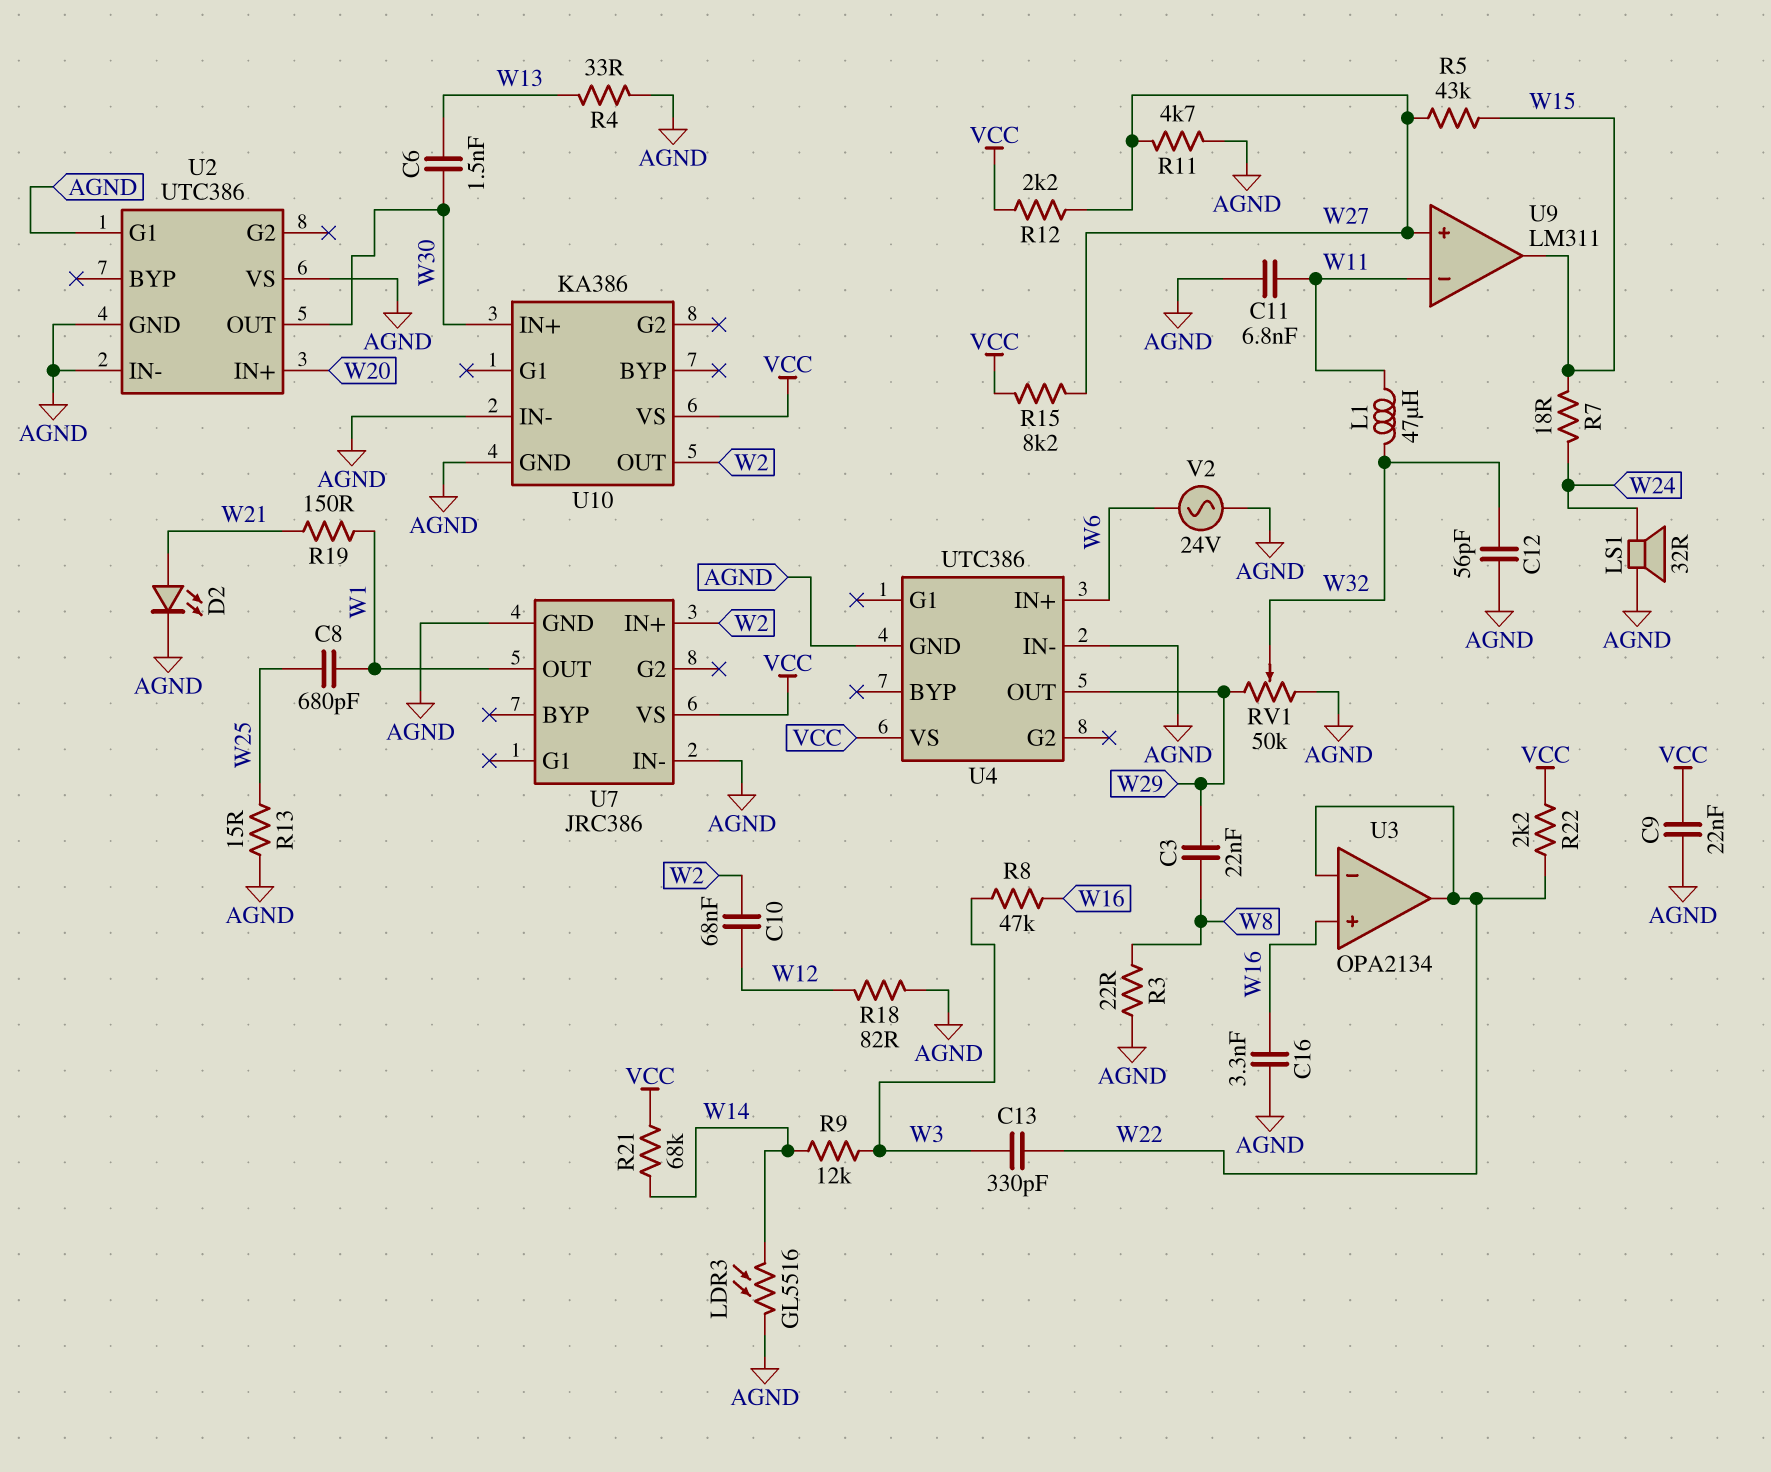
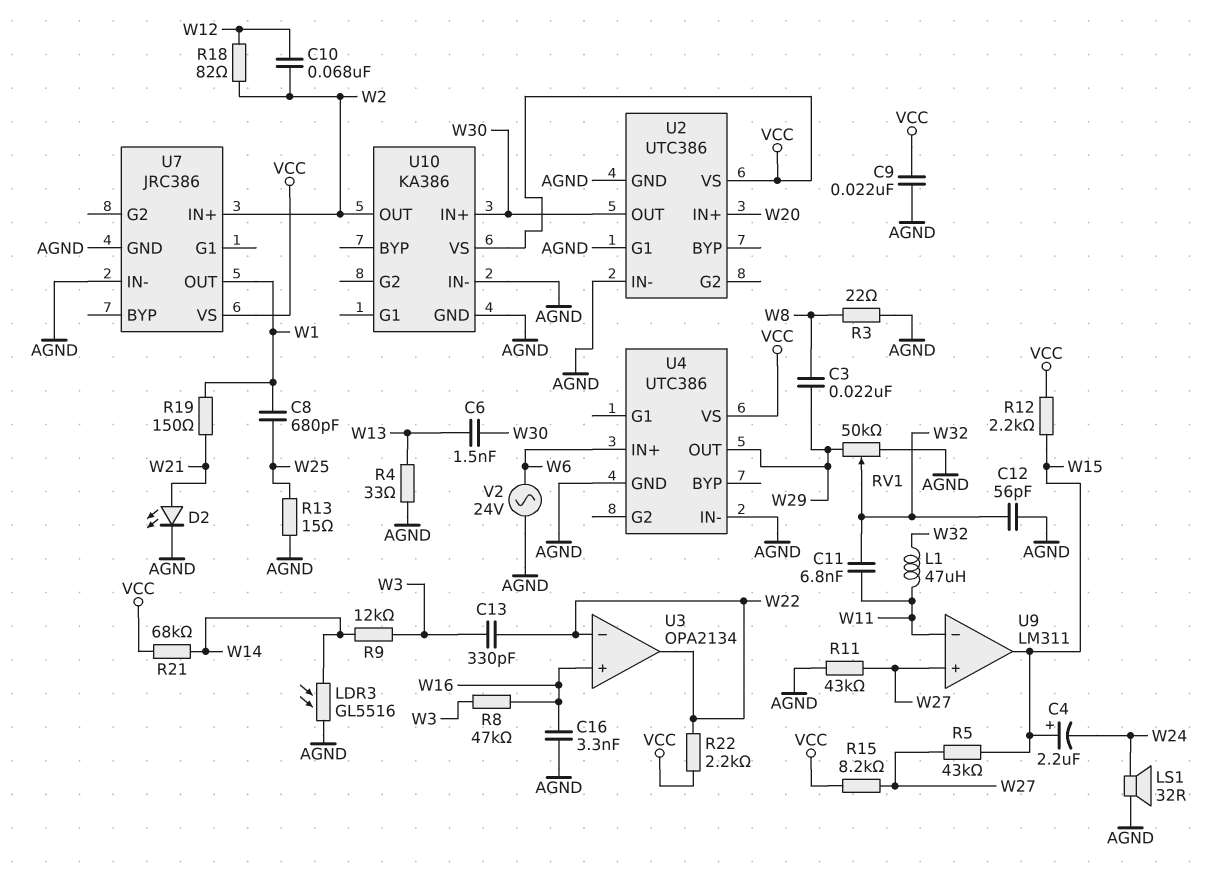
C4: none -> 2.2uF (plus W15, minus W24)
C11: 6.8nF (AGND, W11) -> 6.8nF (W11, W32)
R7: 18 (W15, W24) -> none
R11: 4.7k (AGND, W27) -> 43k (AGND, W27)
R12: 2.2k (VCC, W27) -> 2.2k (VCC, W15)
R18: 82 (AGND, W12) -> 82 (W2, W12)
U2 pin VS: AGND -> VCC

